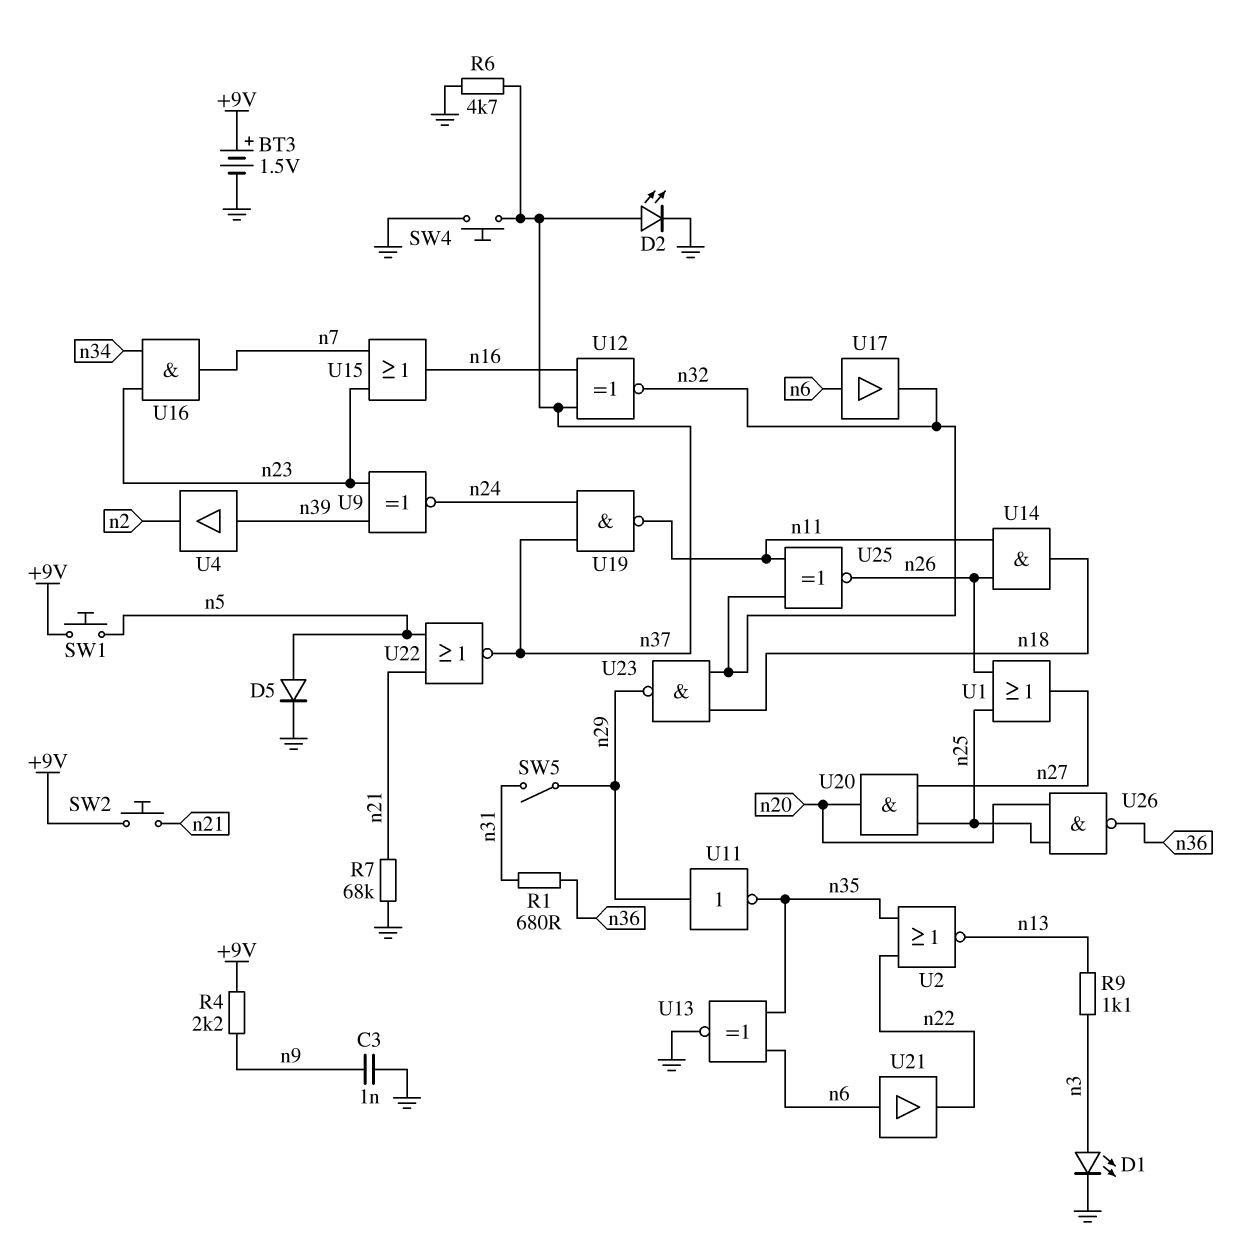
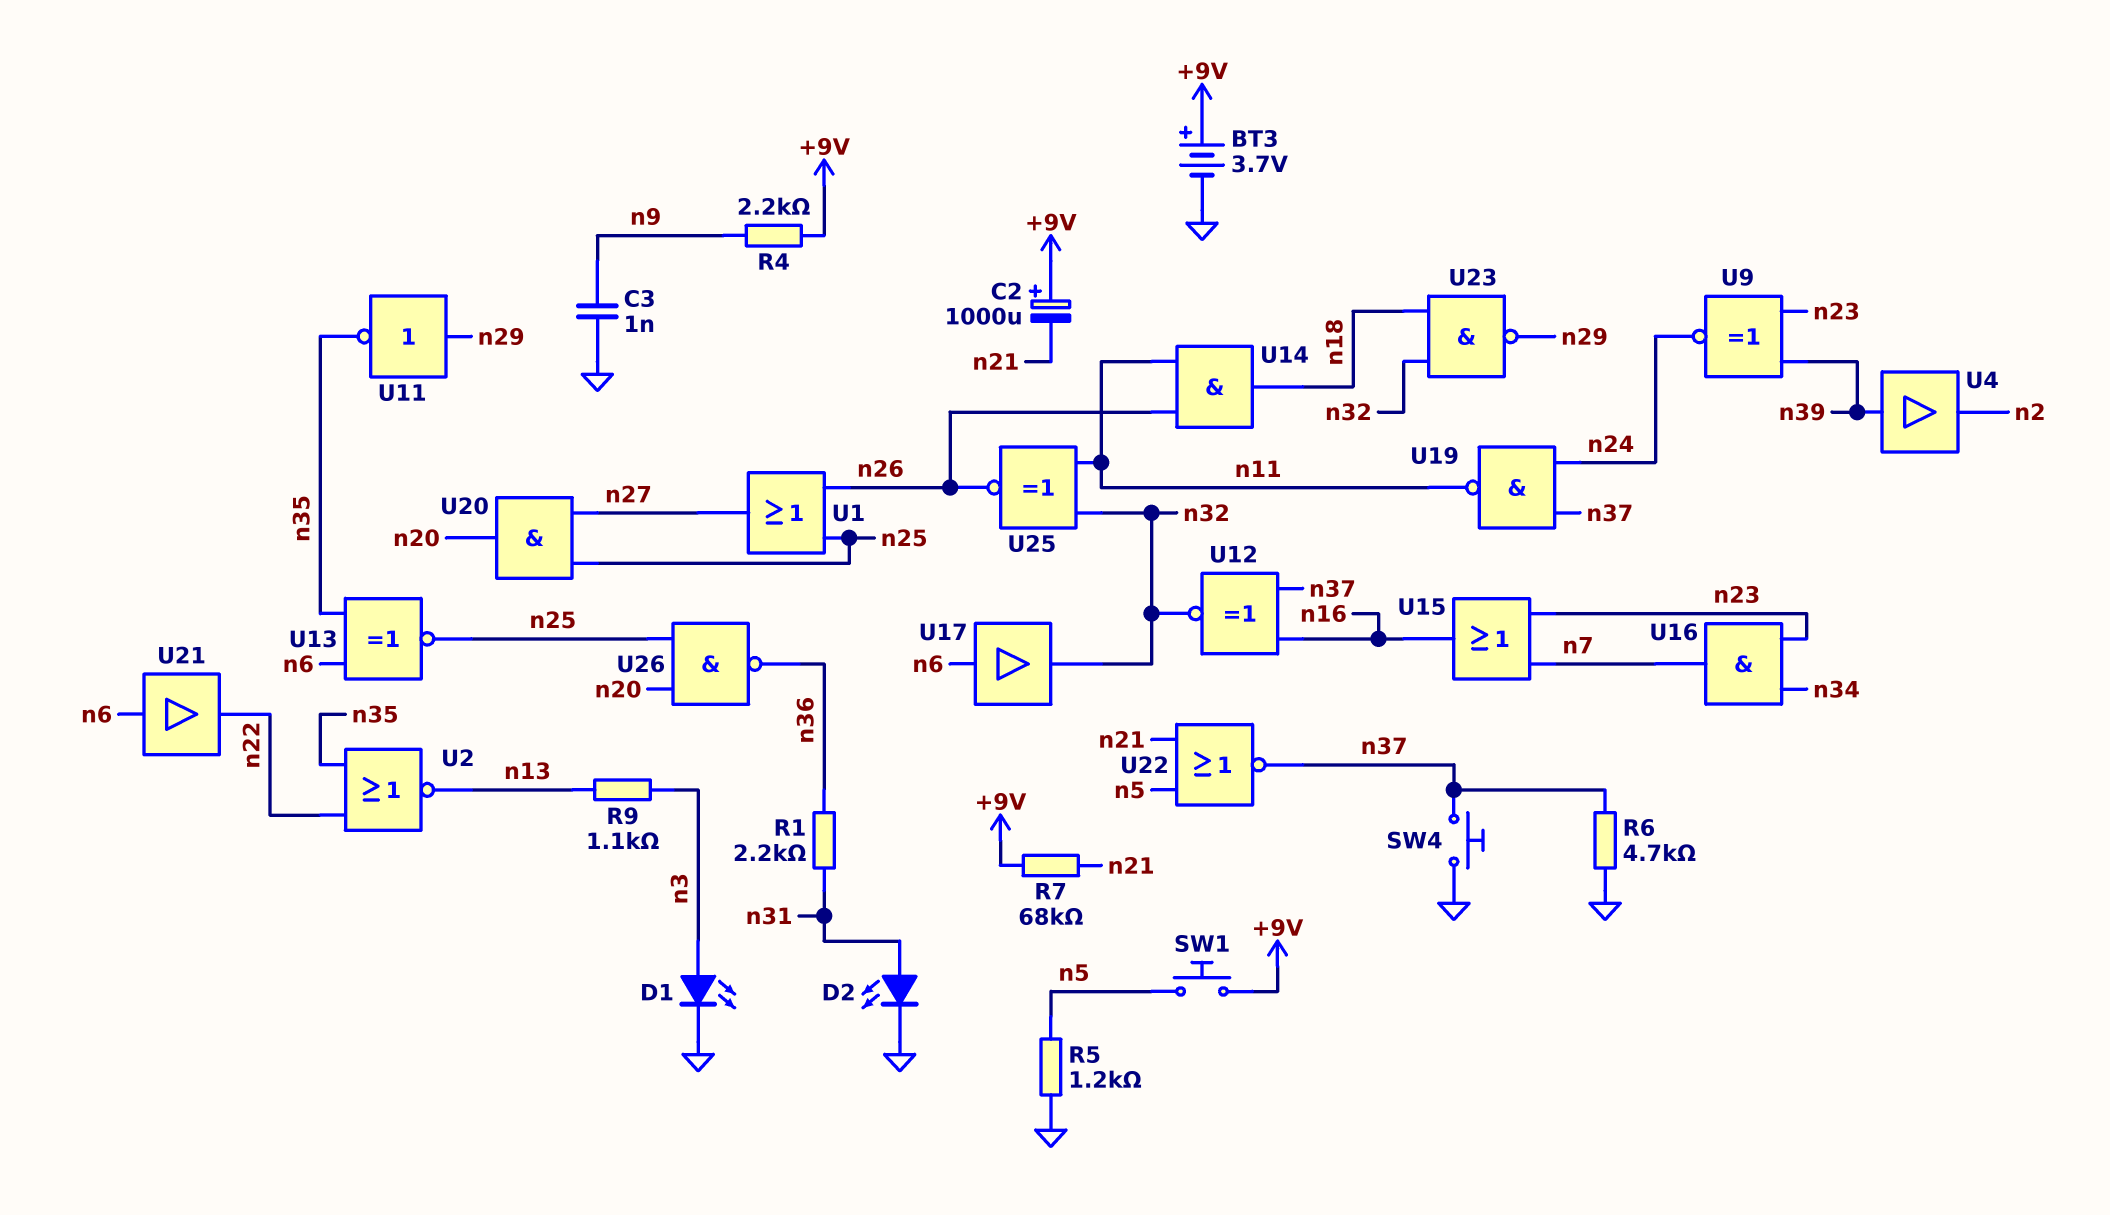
BT3: 1.5V (plus +9V, minus GND) -> 3.7V (plus +9V, minus GND)
C2: none -> 1000uF (plus +9V, minus n21)
D2: LED (A n37, K GND) -> LED (A n31, K GND)
D5: diode (A n5, K GND) -> none
R1: 680 (n31, n36) -> 2.2k (n31, n36)
R5: none -> 1.2k (GND, n5)
R7: 68k (GND, n21) -> 68k (+9V, n21)
SW2: button (+9V, n21) -> none
SW5: switch (n29, n31) -> none
U13: XNOR (in n6, in n35, out GND) -> XNOR (in n6, in n35, out n25)

